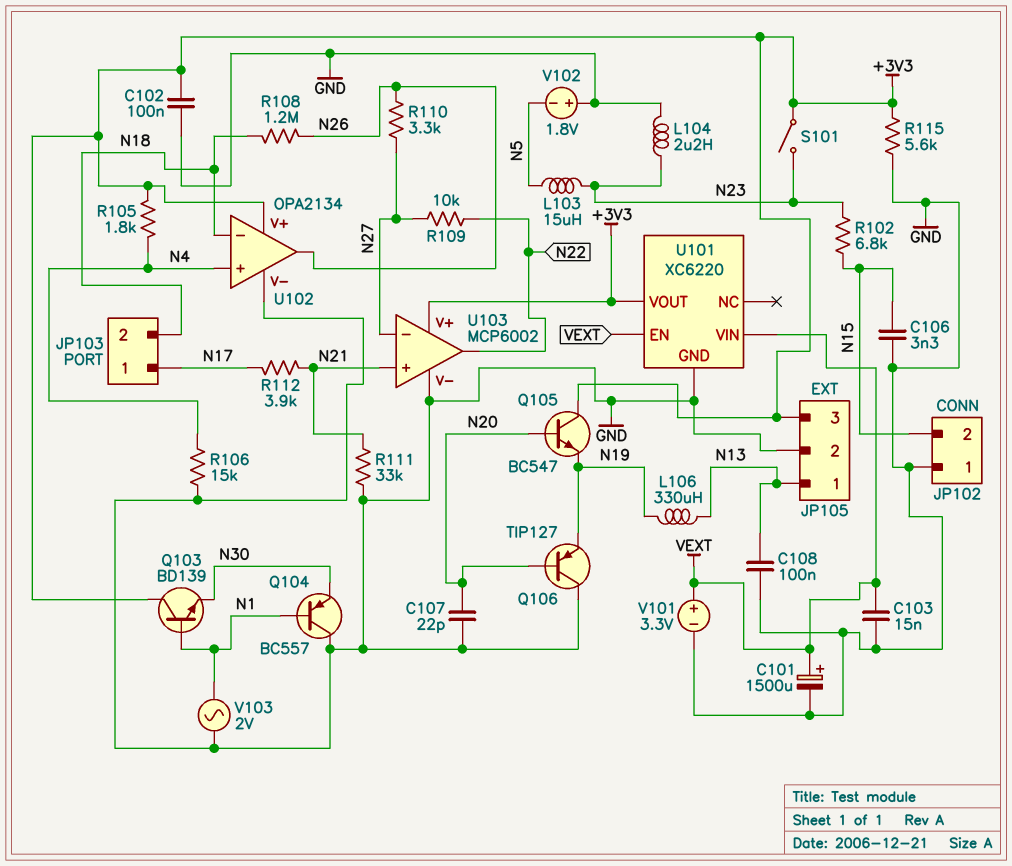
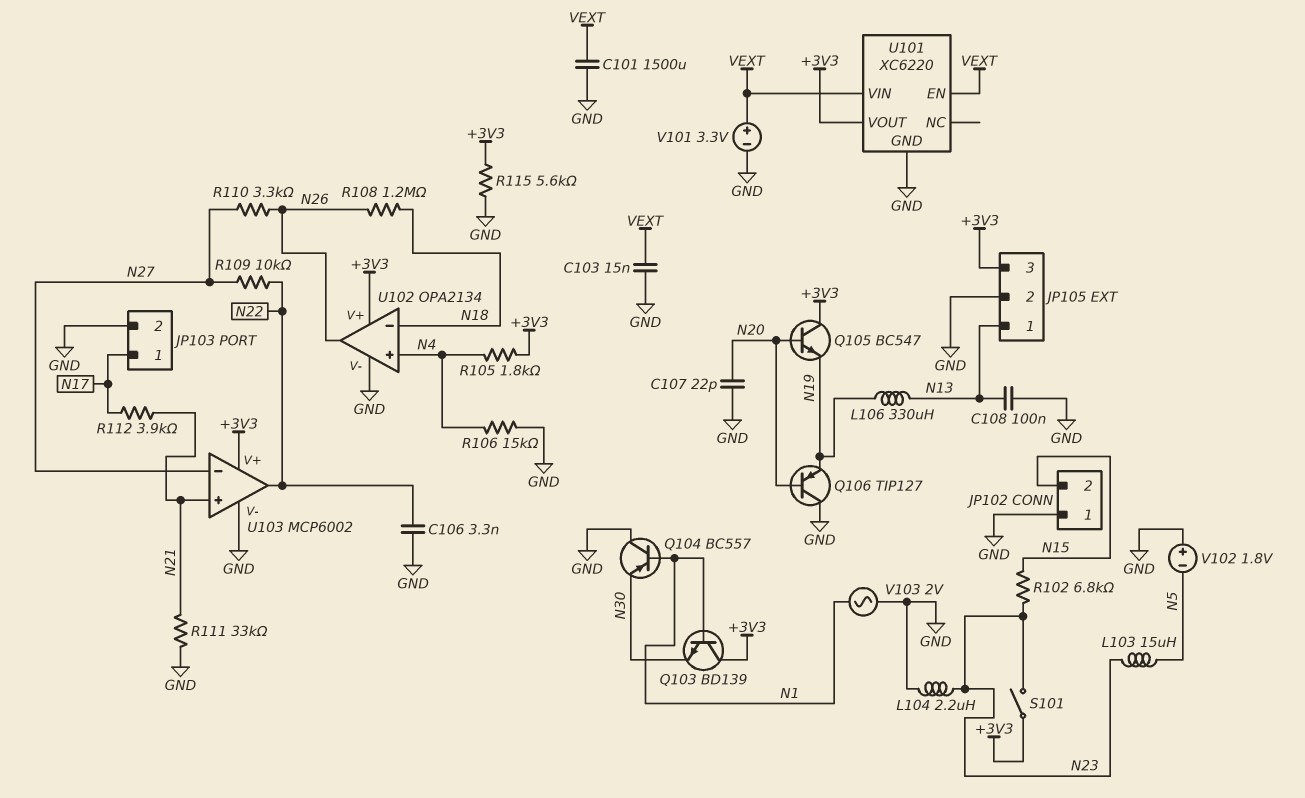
C101: 1500uF (plus VEXT, minus GND) -> 1500uF (GND, VEXT)
C102: 100nF (+3V3, GND) -> none
C106: 3.3nF (GND, N15) -> 3.3nF (GND, N22)
JP103 pin 2: N18 -> GND

